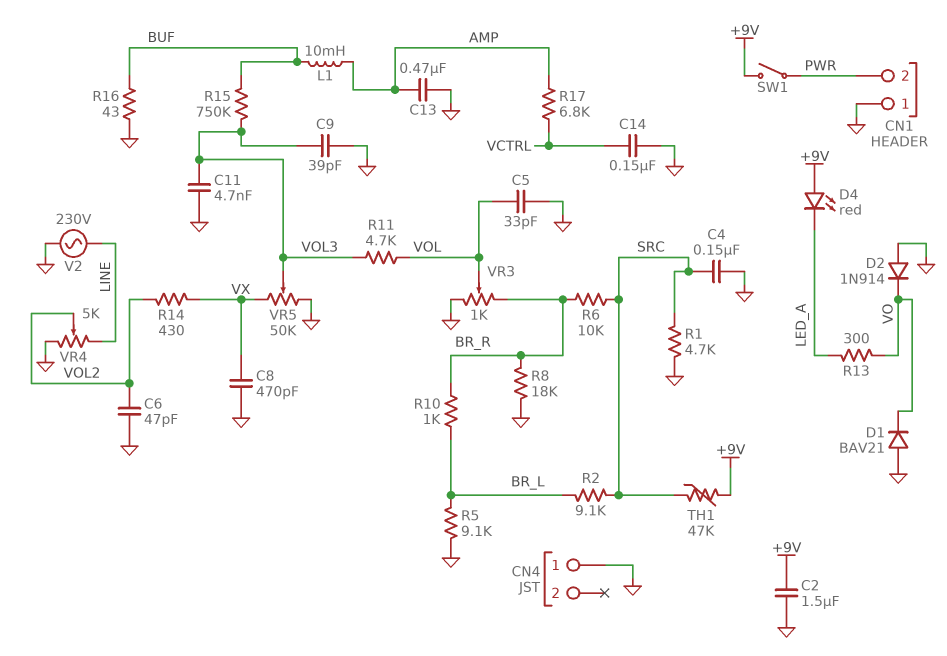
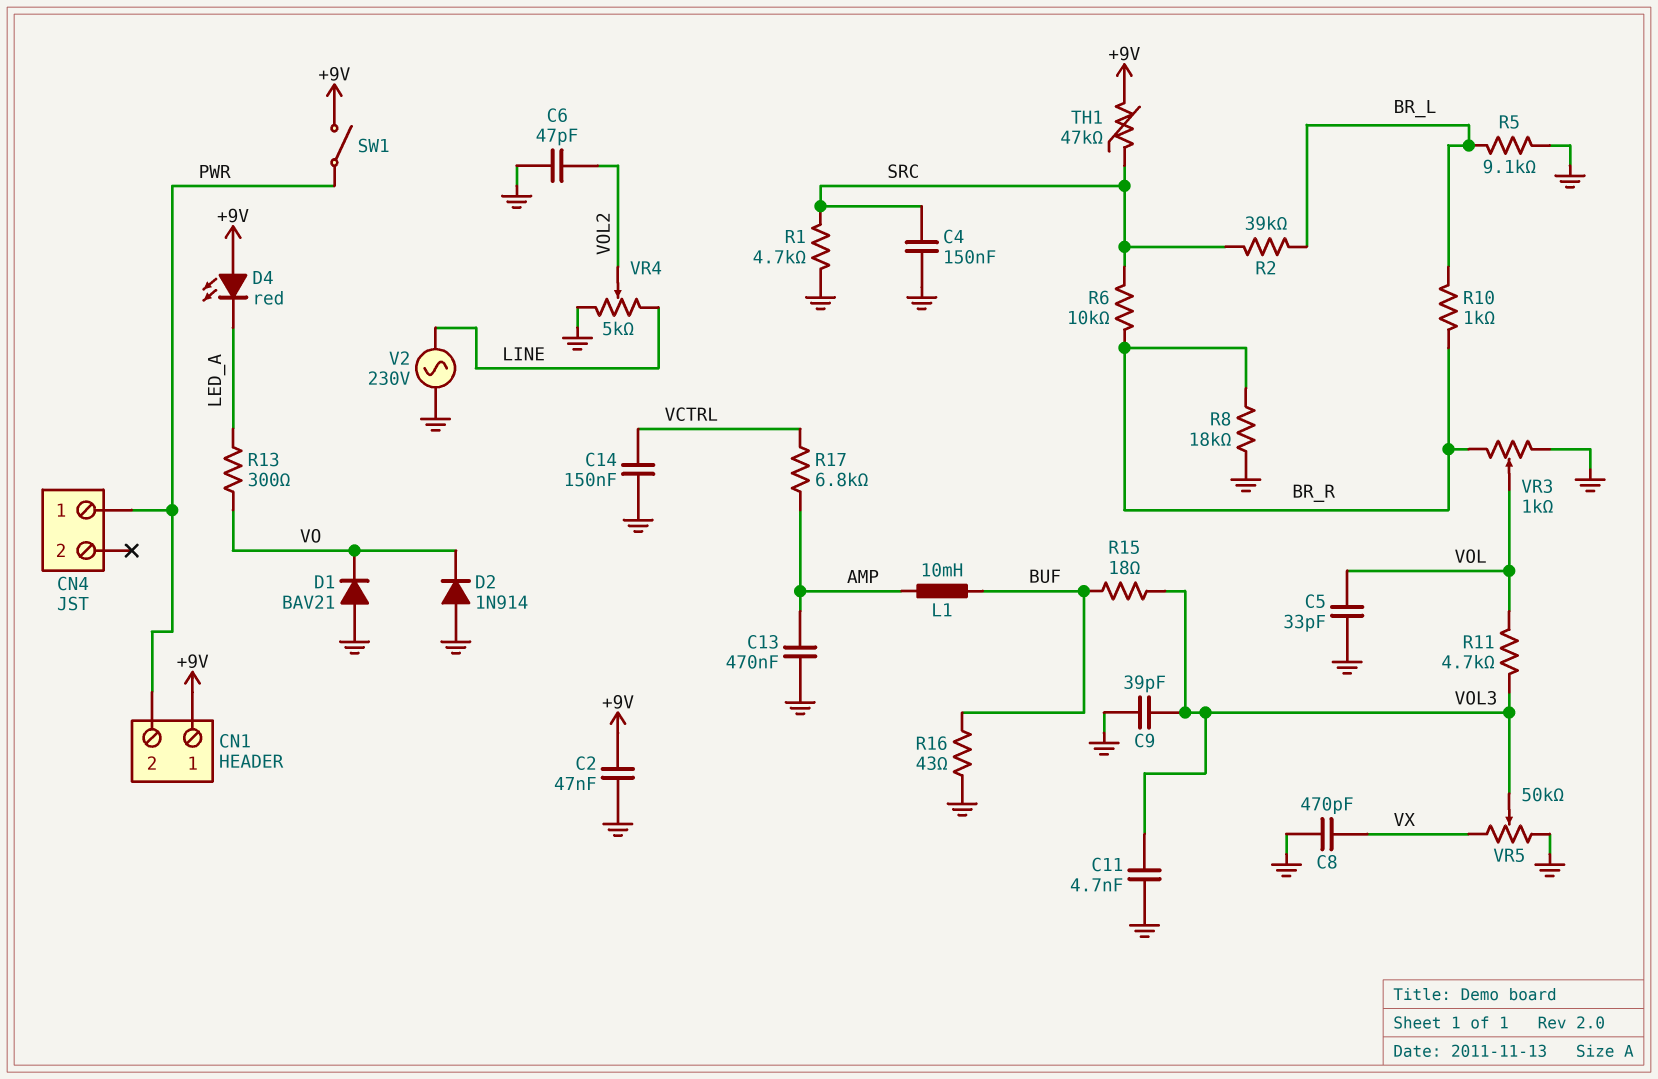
C2: 1.5uF (+9V, GND) -> 47nF (+9V, GND)
CN1 pin 1: GND -> +9V
CN4 pin 1: GND -> PWR
R2: 9.1k (BR_L, SRC) -> 39k (BR_L, SRC)
R14: 430 (VOL2, VX) -> none
R15: 750k (BUF, VOL3) -> 18 (BUF, VOL3)

